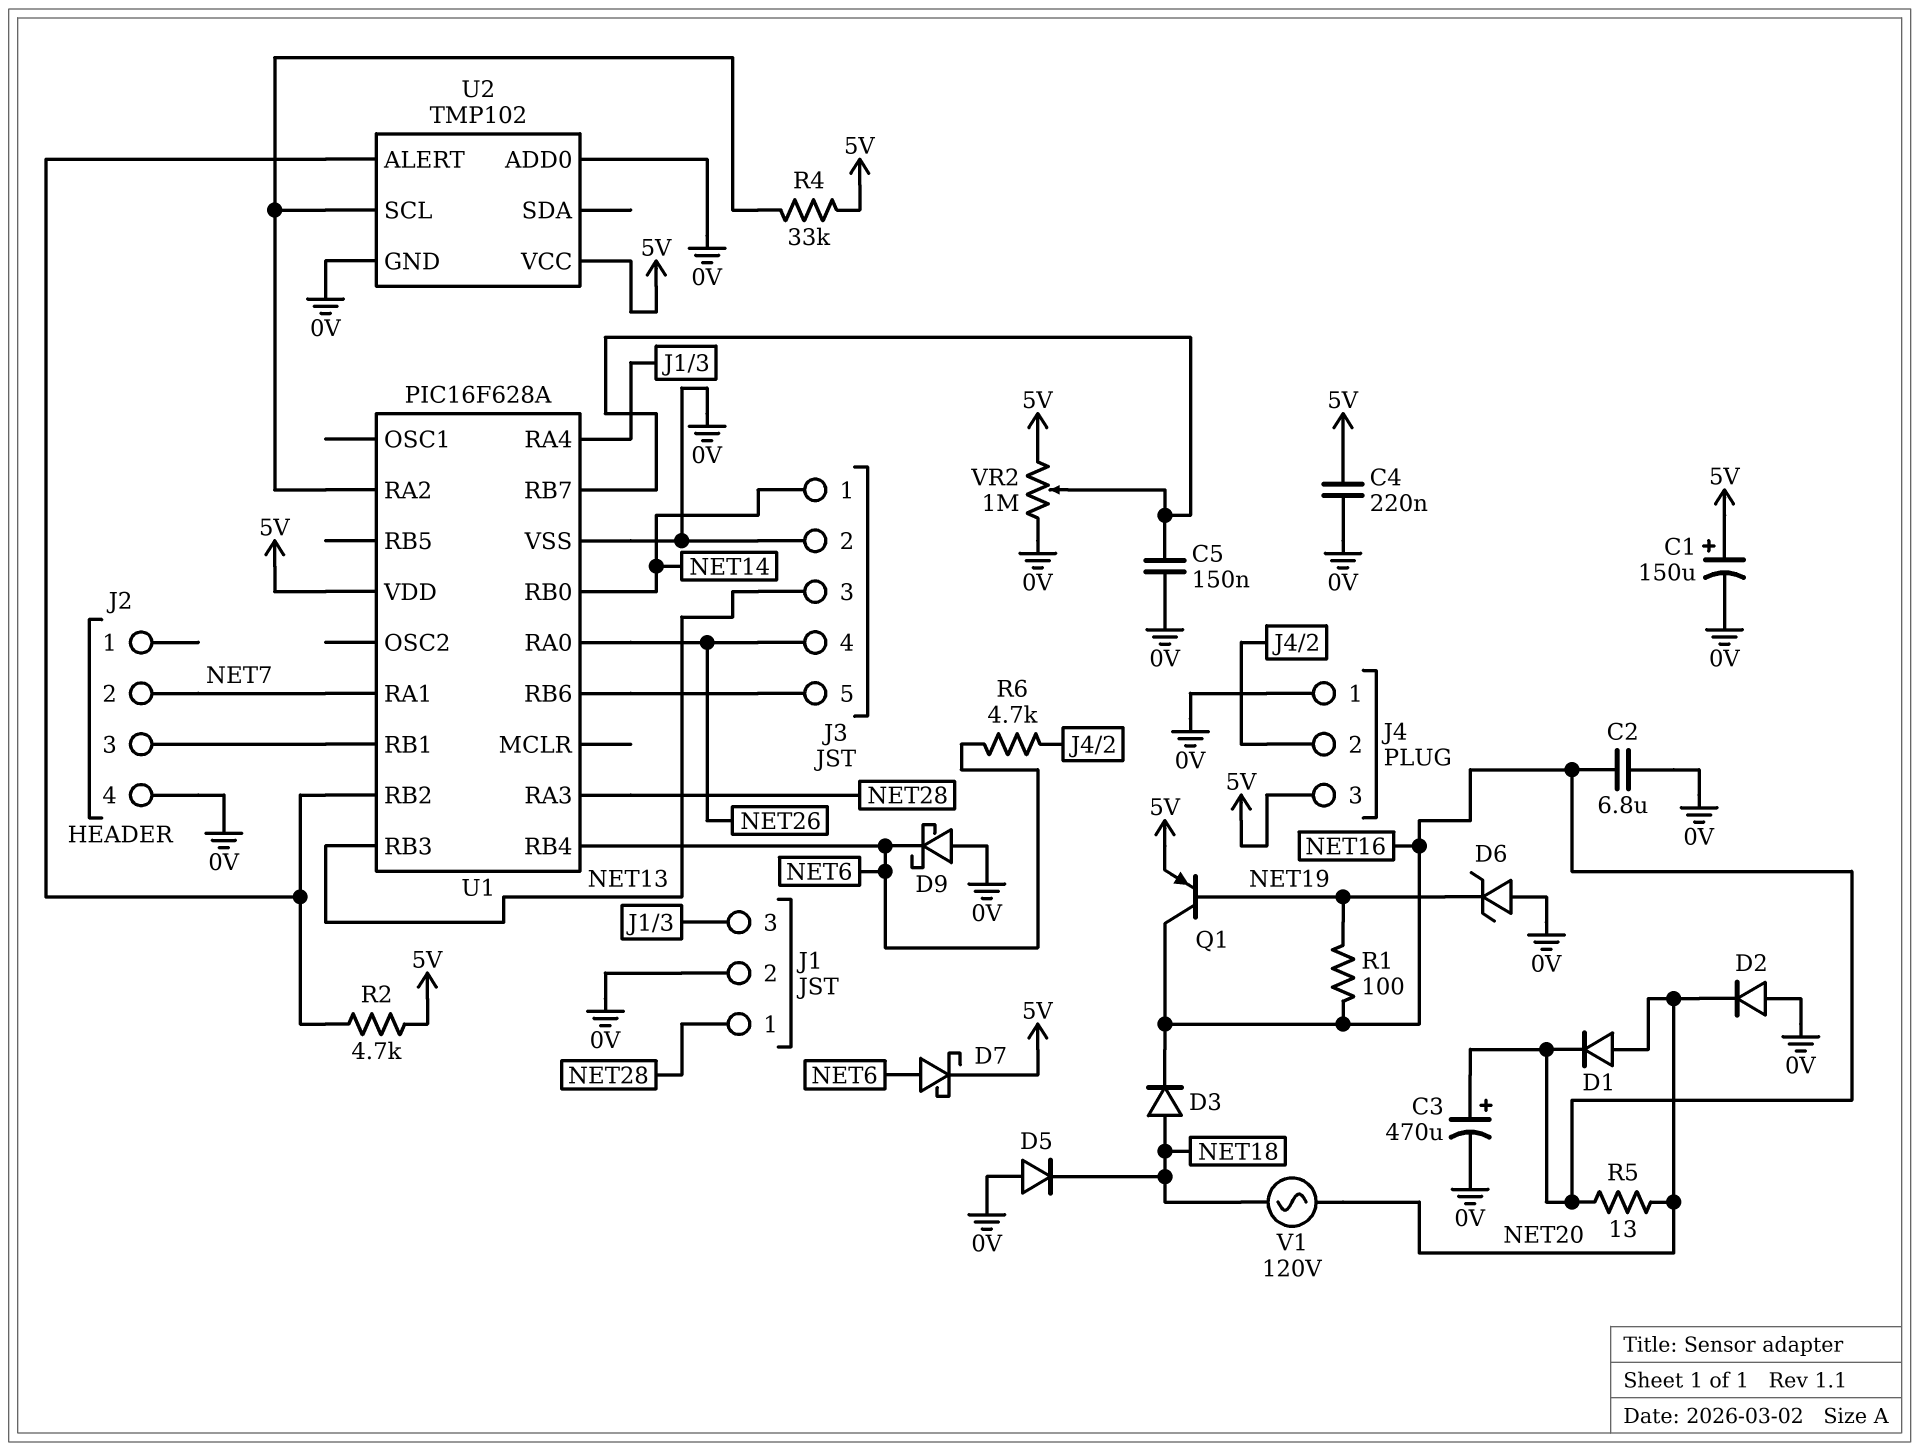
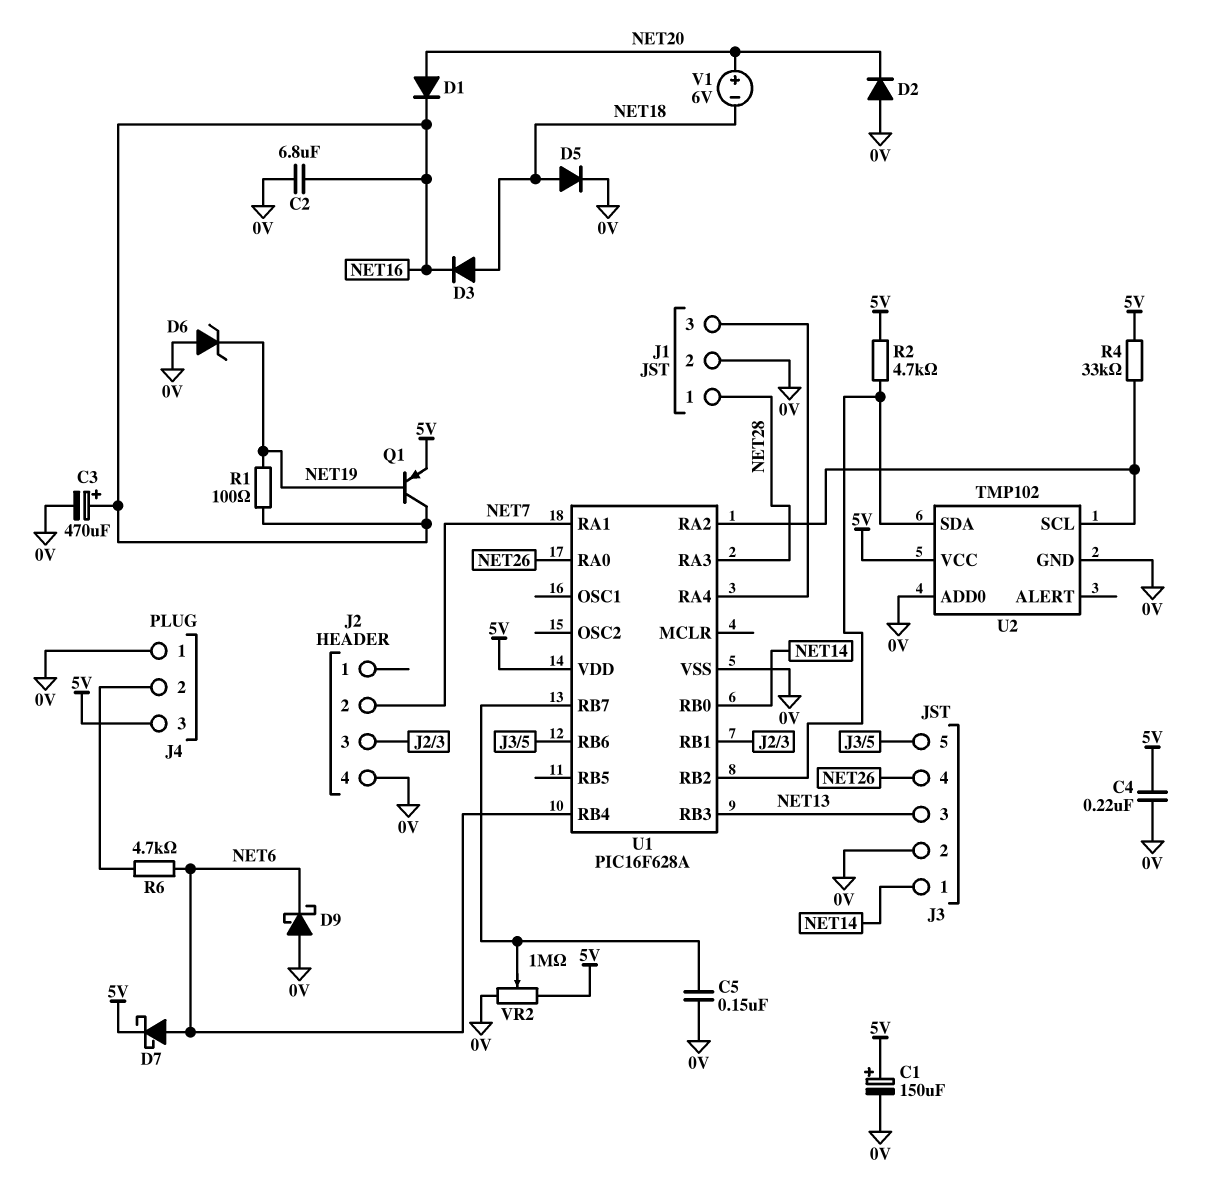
D5: diode (A 0V, K NET18) -> diode (A NET18, K 0V)
R5: 13 (NET16, NET20) -> none
U2 pin ALERT: U1/RB2 -> none
U2 pin SDA: none -> U1/RB2
V1: AC 120V (NET18, NET20) -> 6V (plus NET20, minus NET18)

